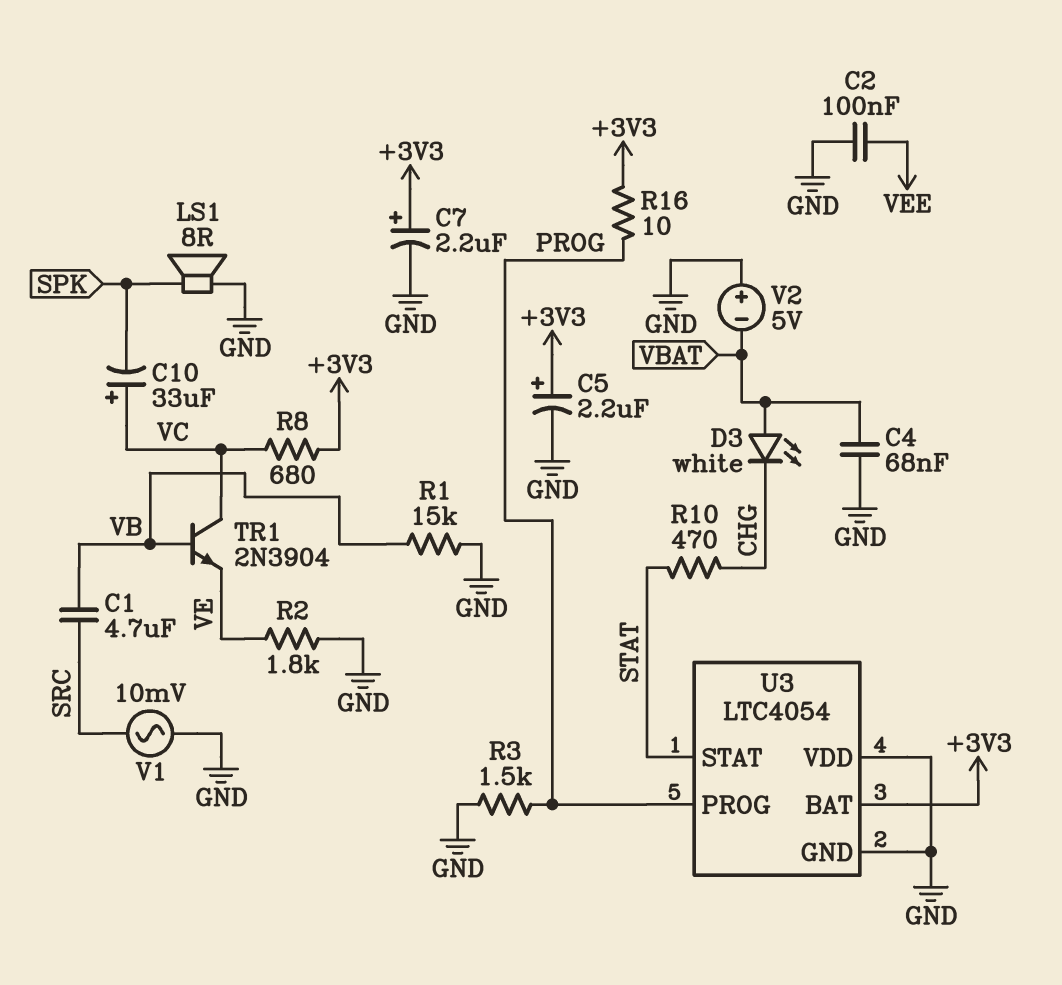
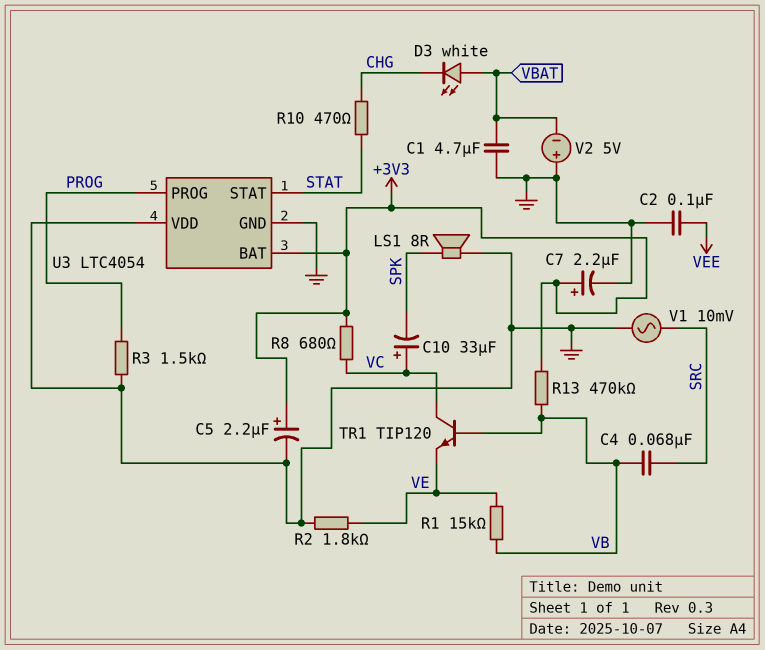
C1: 4.7uF (SRC, VB) -> 4.7uF (GND, VBAT)
C4: 68nF (GND, VBAT) -> 68nF (SRC, VB)
R1: 15k (GND, VB) -> 15k (VB, VE)
R13: none -> 470k (+3V3, VB)
R16: 10 (+3V3, PROG) -> none
TR1: NPN 2N3904 (B VB, C VC, E VE) -> NPN TIP120 (B VB, C VC, E VE)

